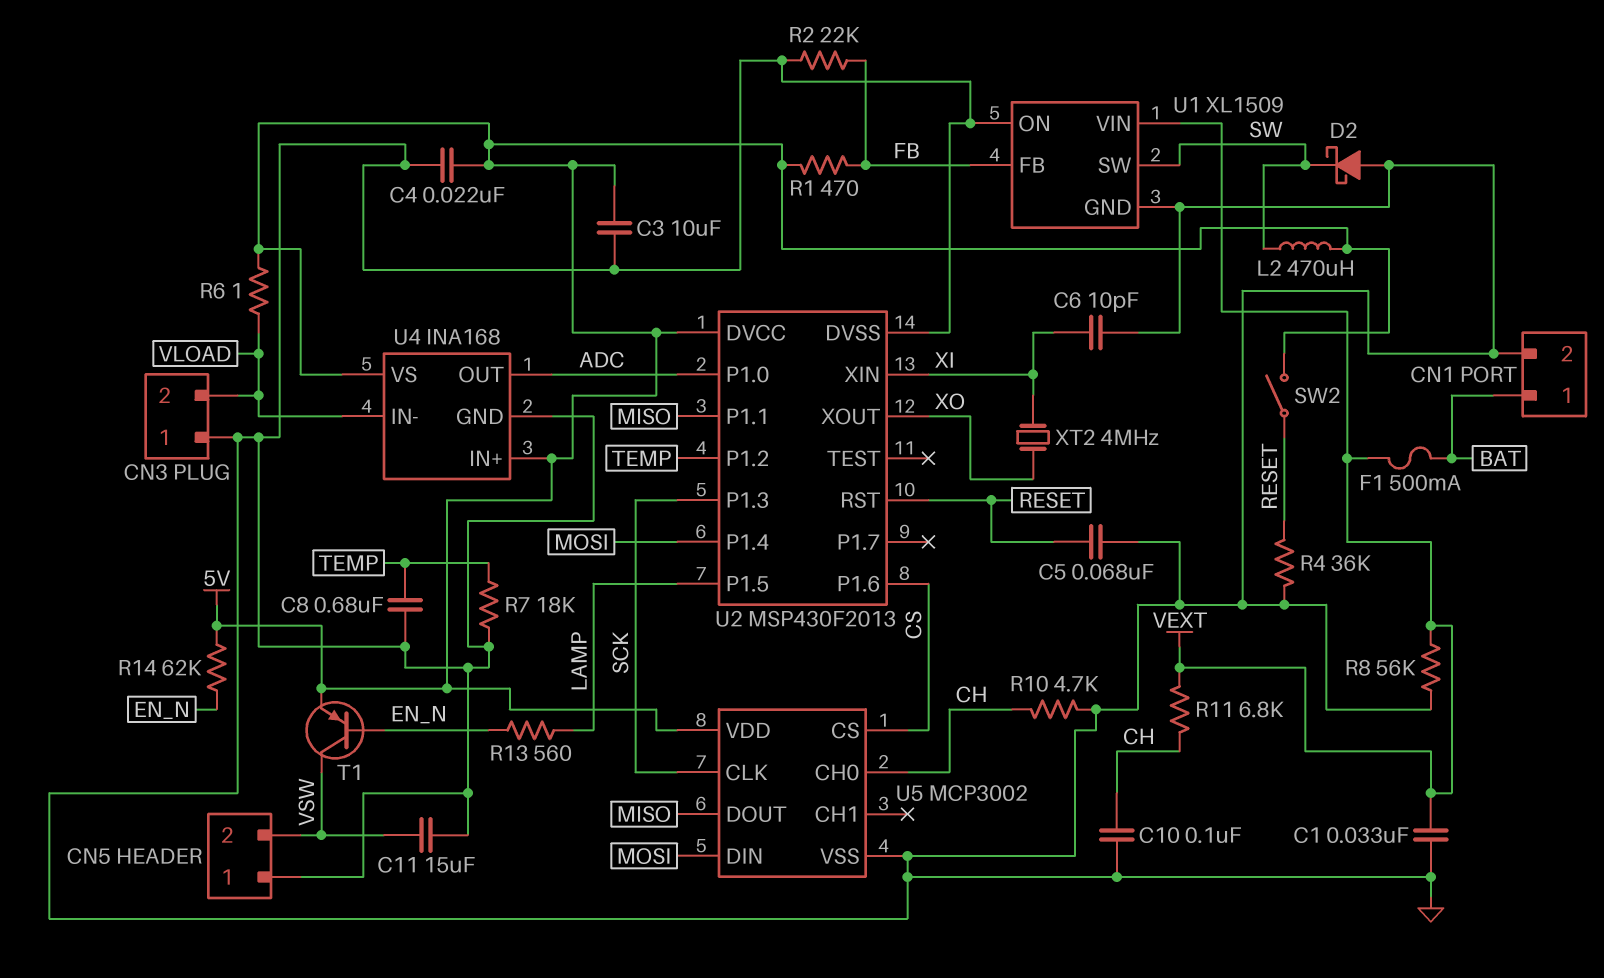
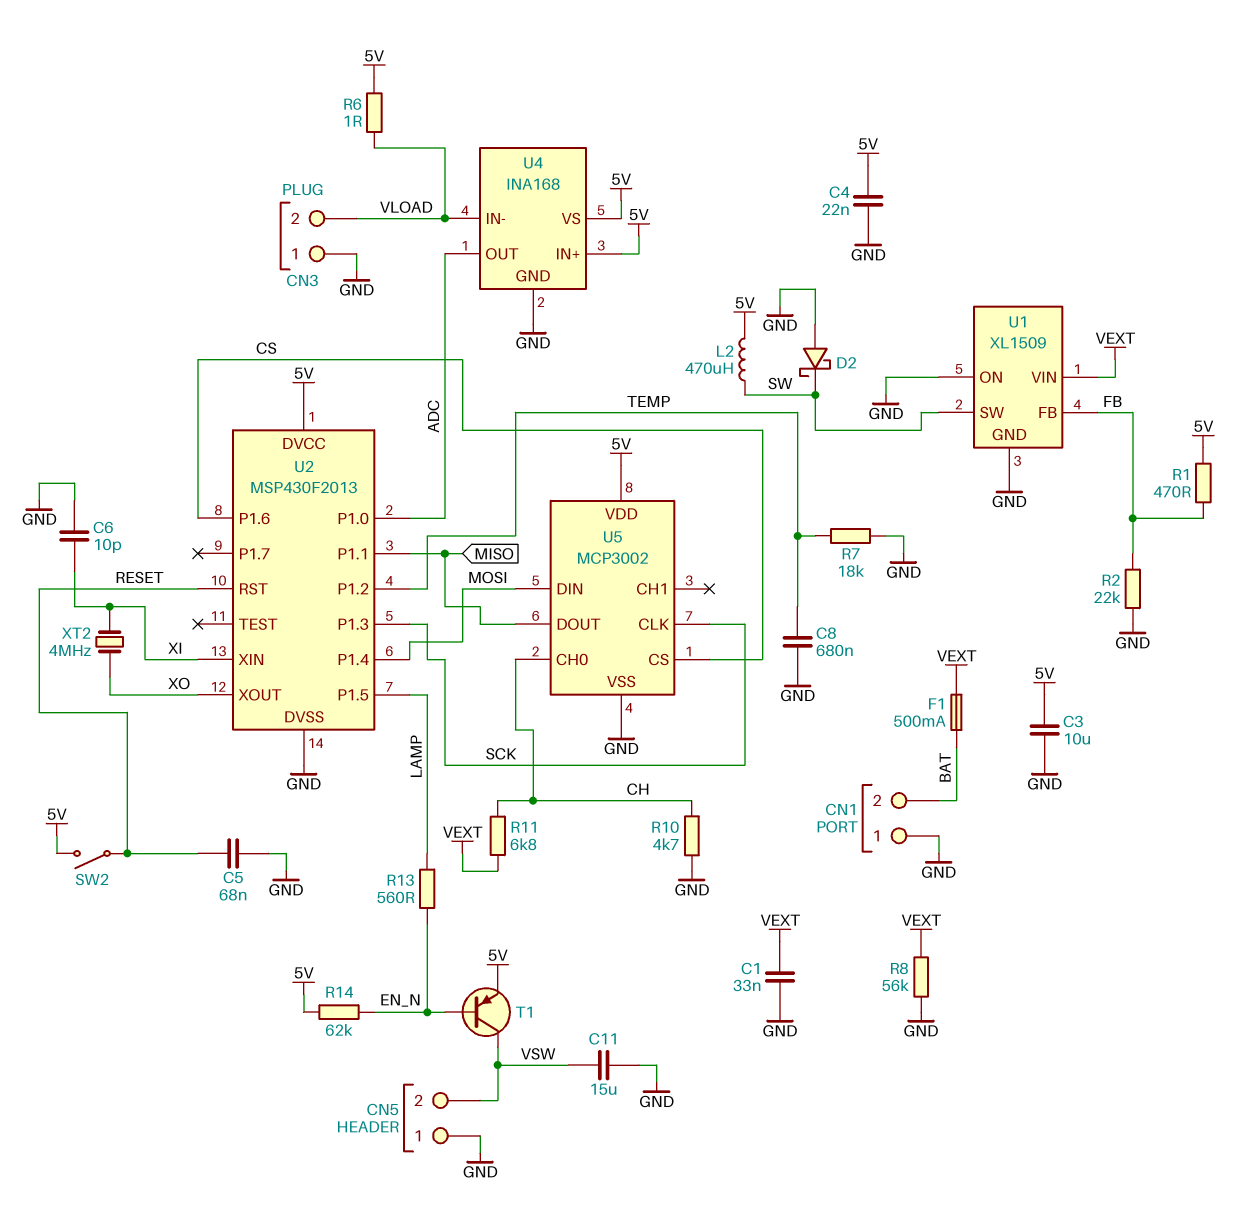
C10: 100nF (CH, GND) -> none
CN1 pin 1: BAT -> GND
CN1 pin 2: GND -> BAT
R4: 36k (GND, RESET) -> none

